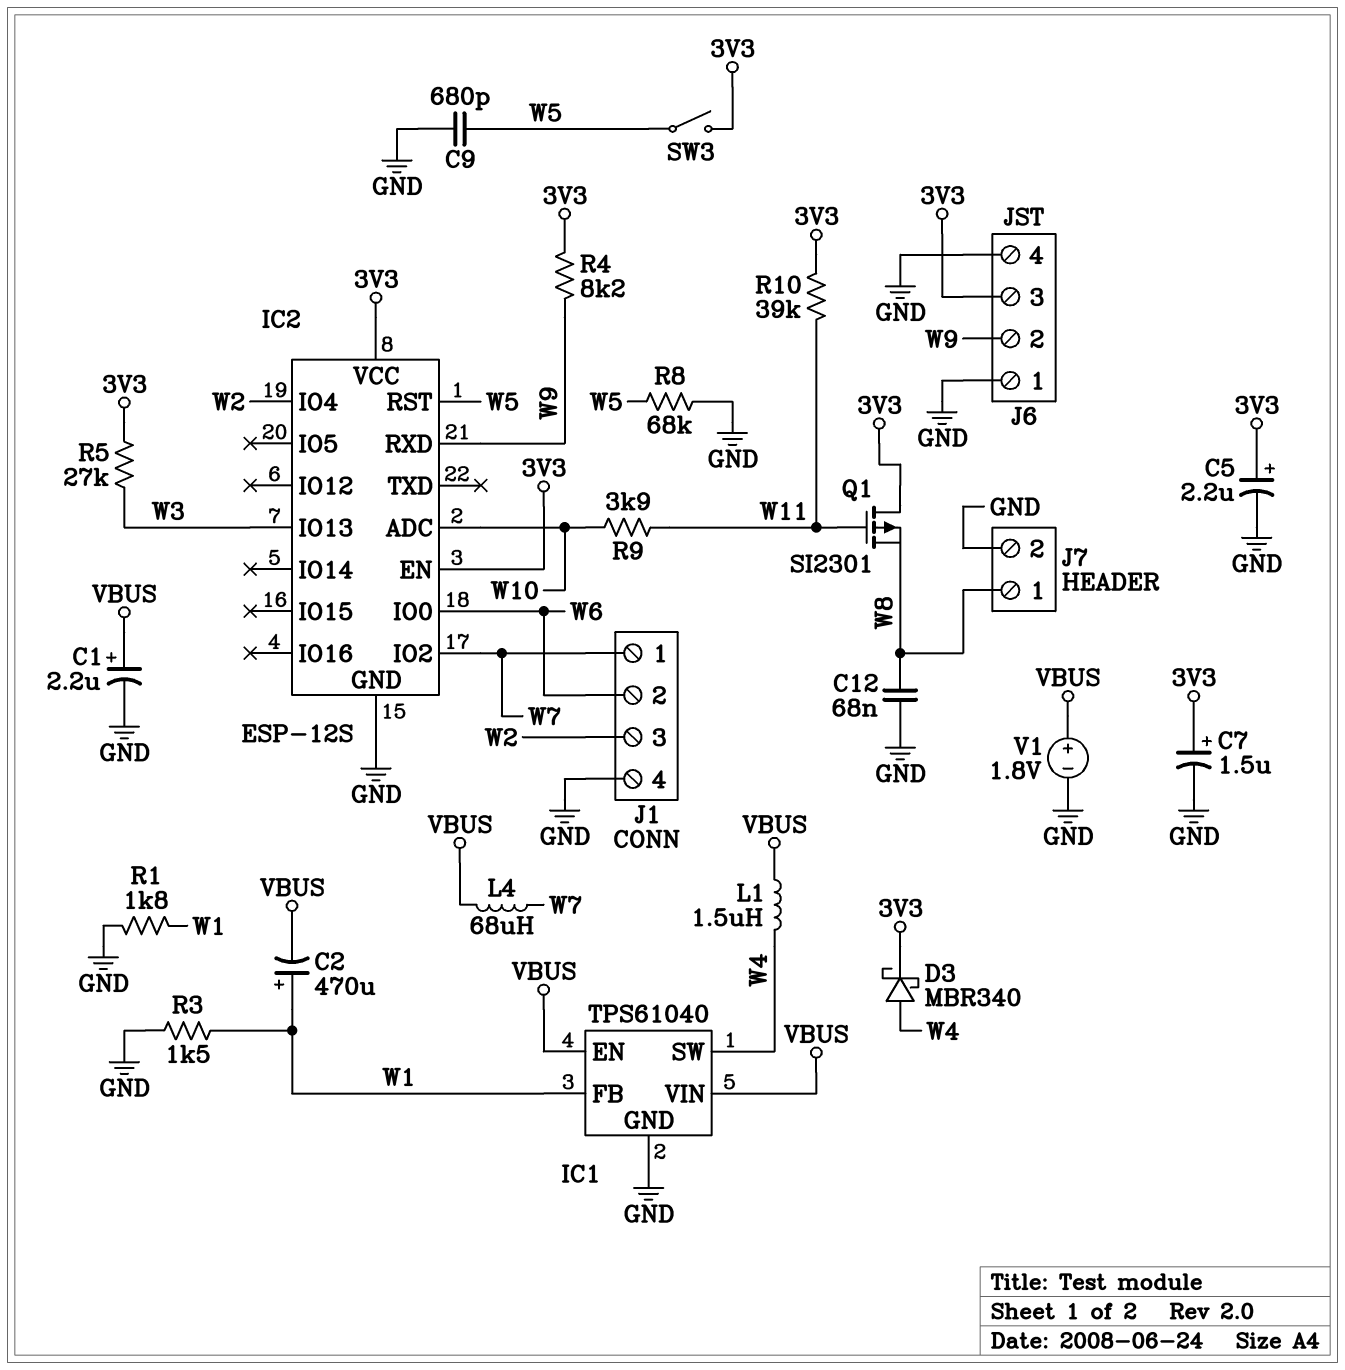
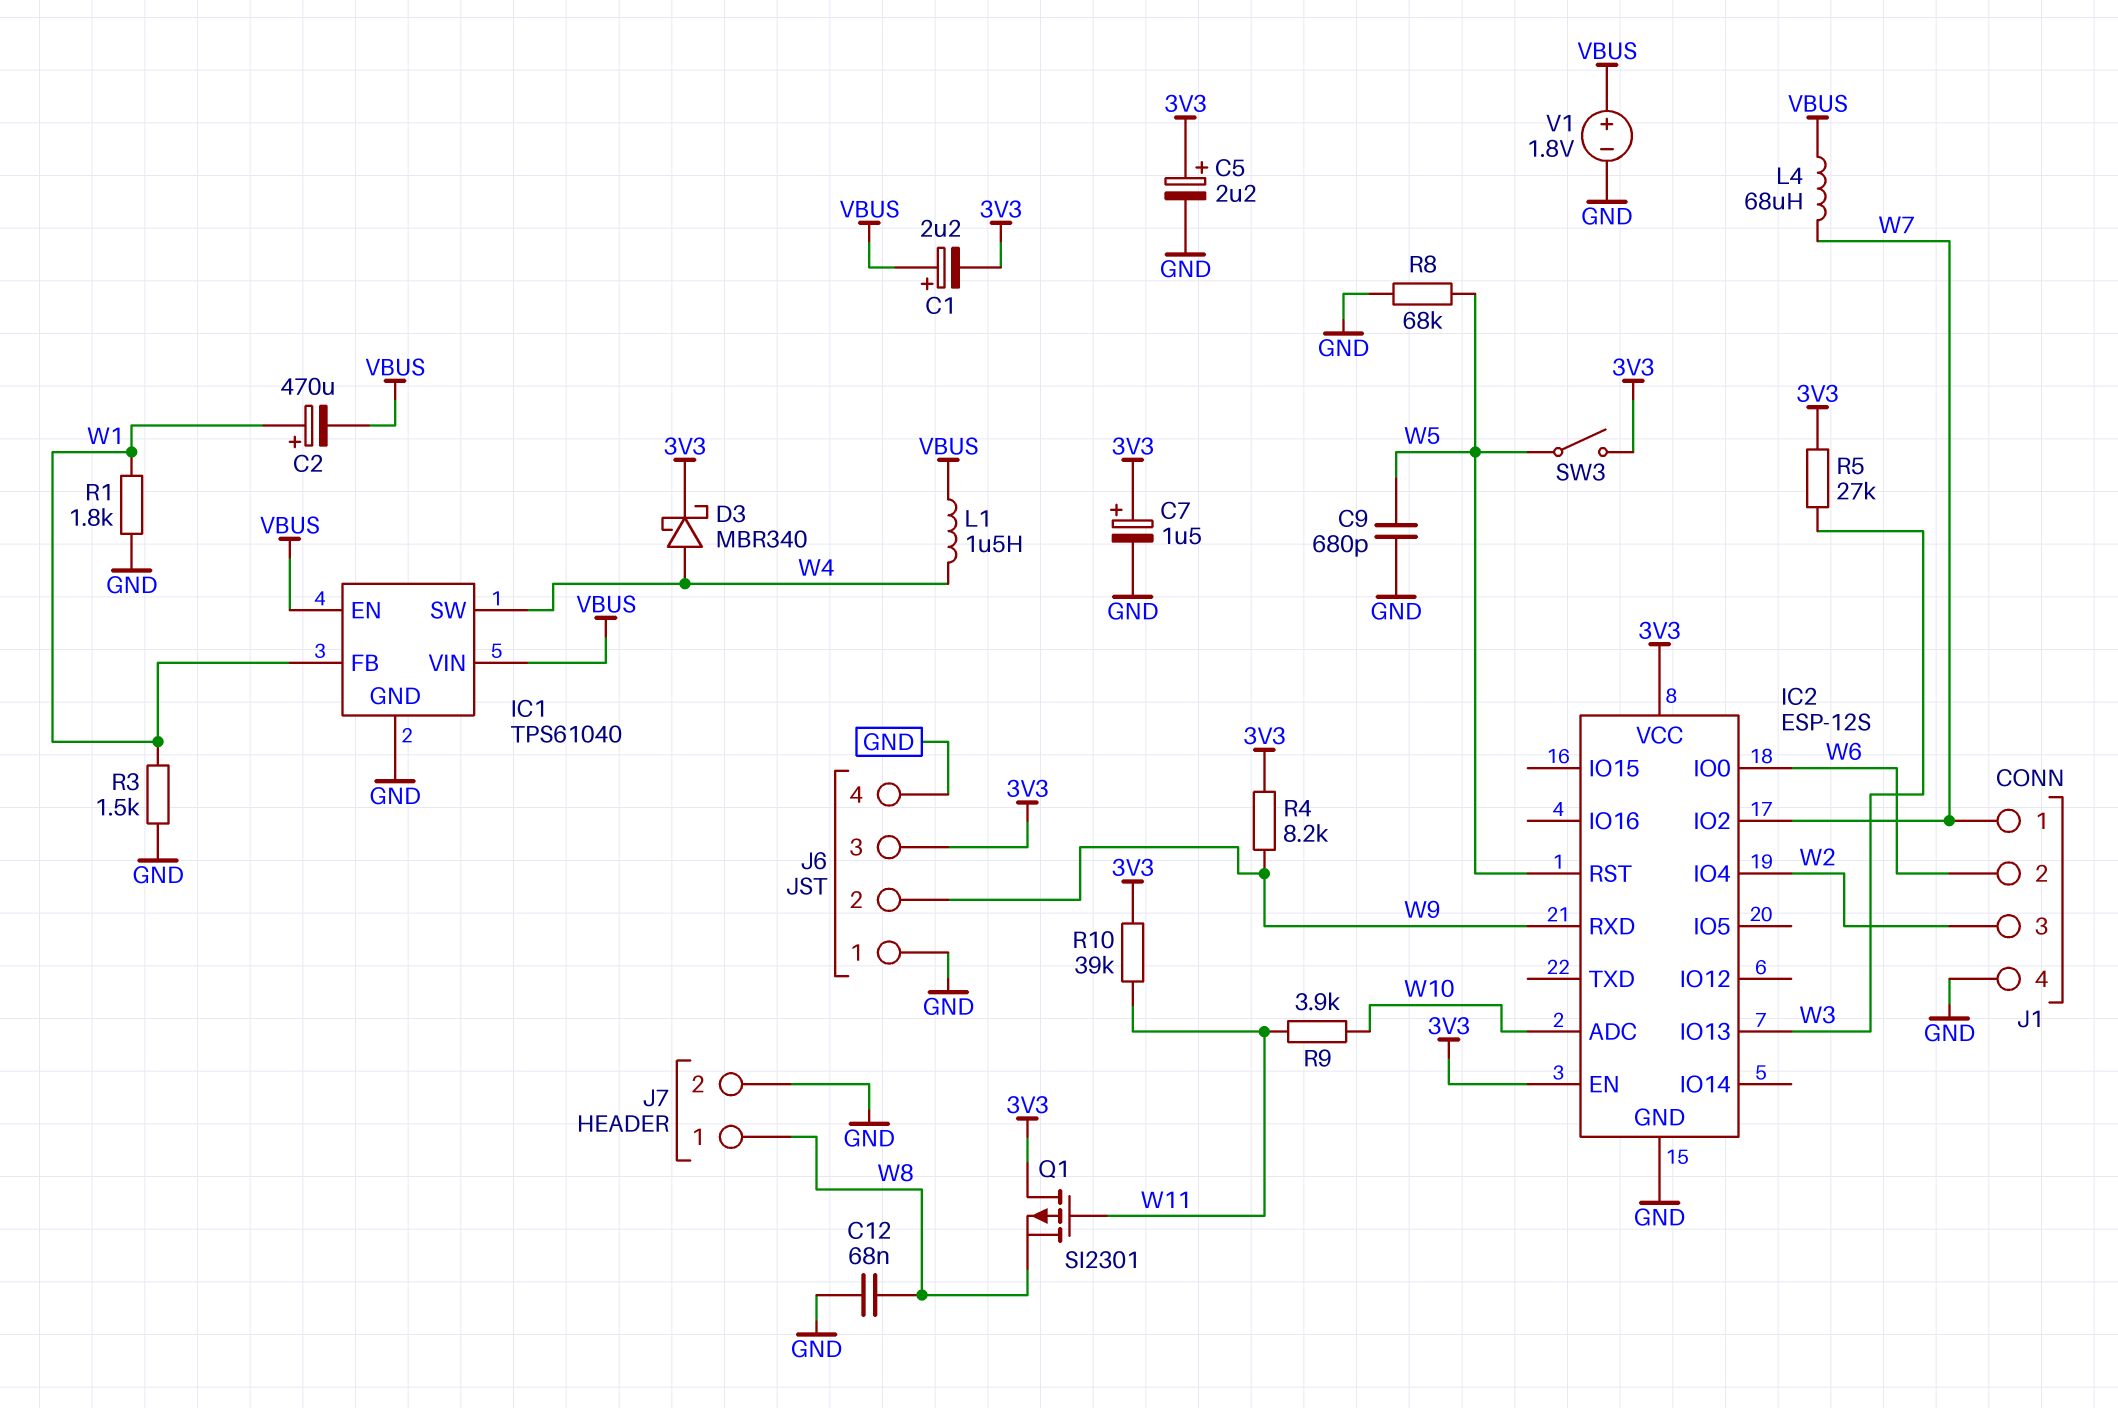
C1: 2.2uF (plus VBUS, minus GND) -> 2.2uF (plus VBUS, minus 3V3)

